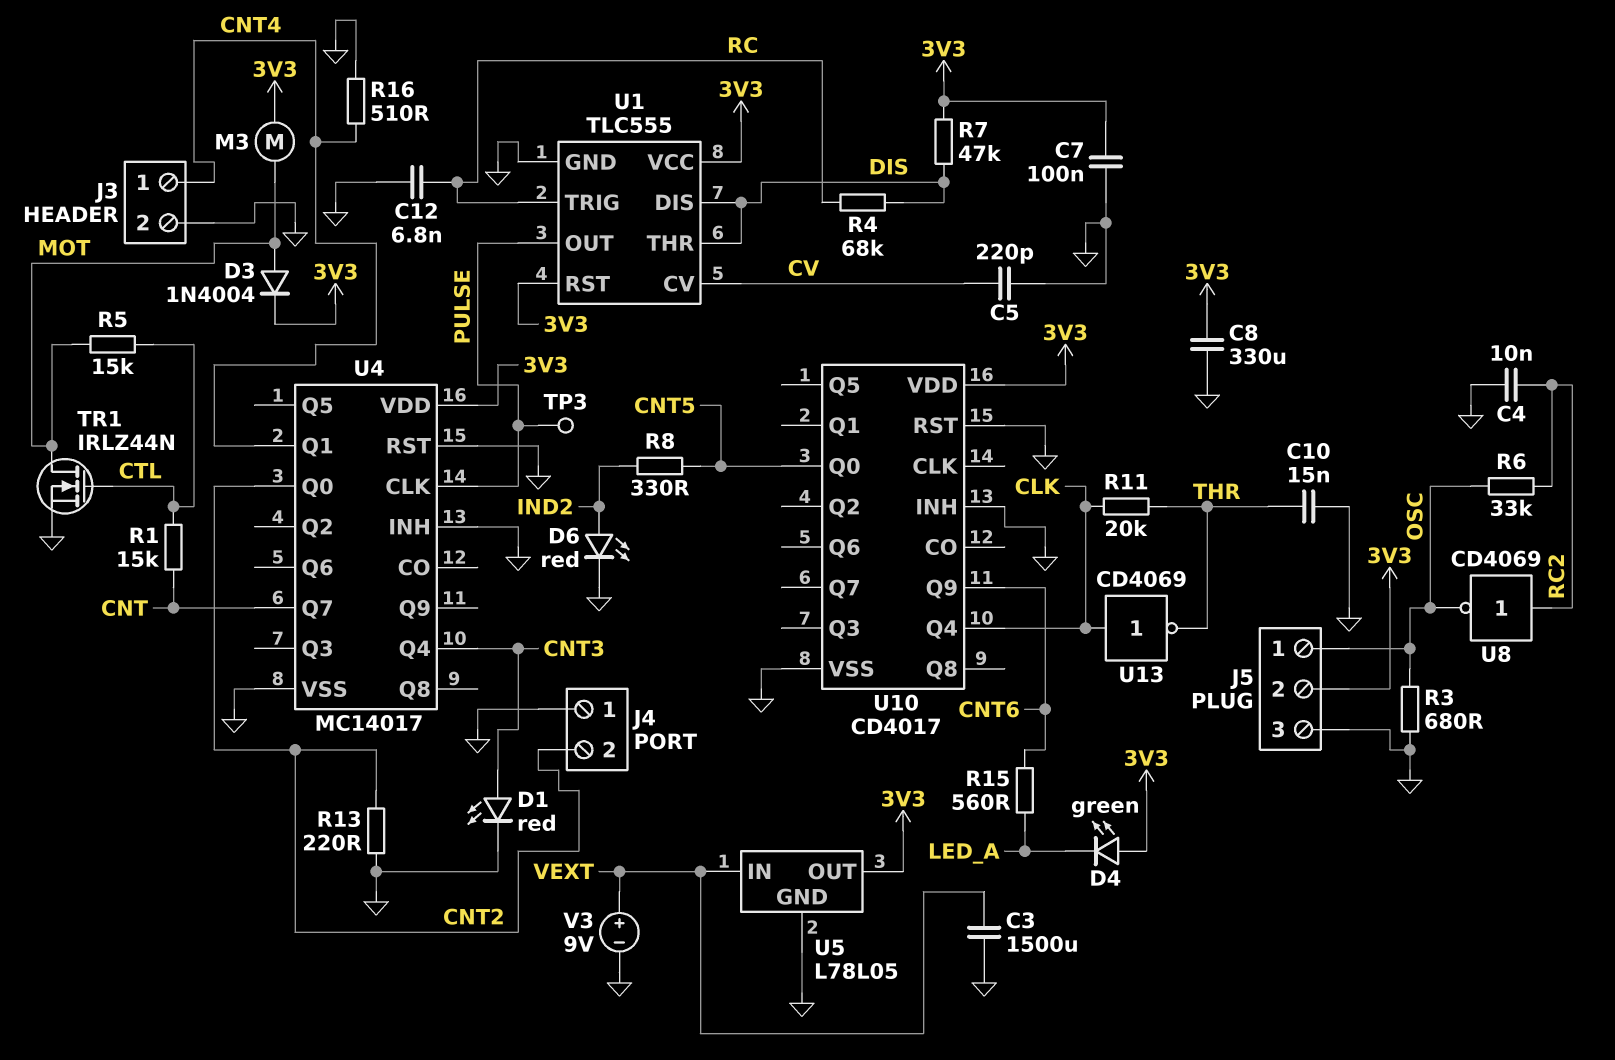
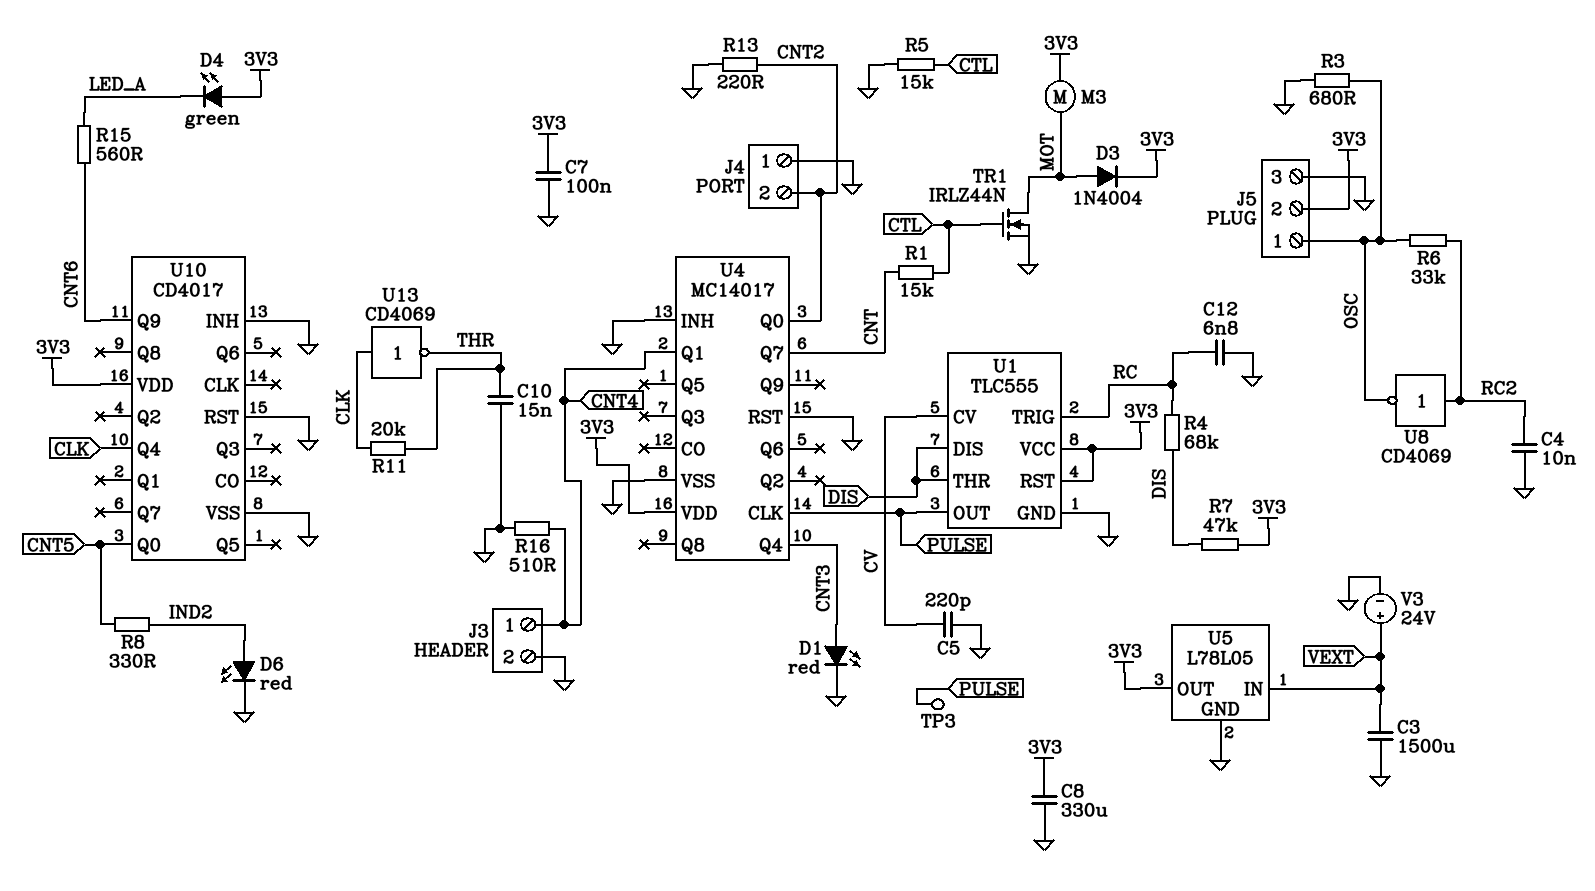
R5: 15k (CTL, MOT) -> 15k (CTL, GND)
V3: 9V (plus VEXT, minus GND) -> 24V (plus VEXT, minus GND)

